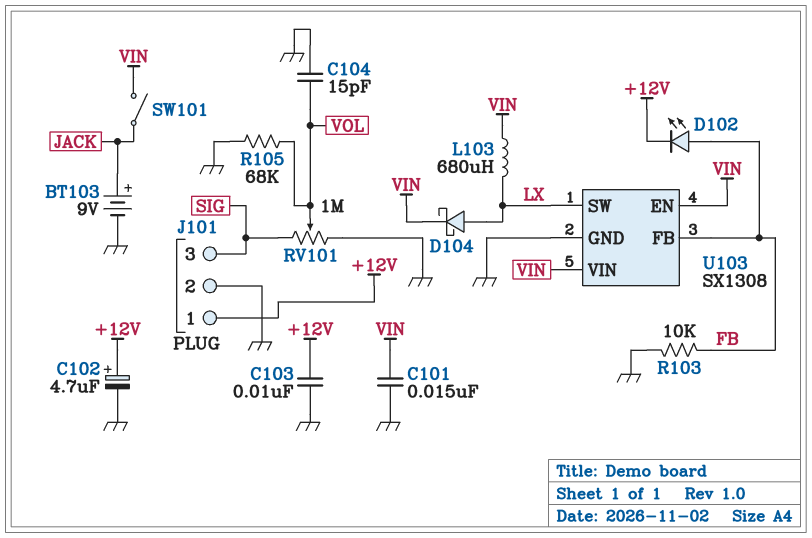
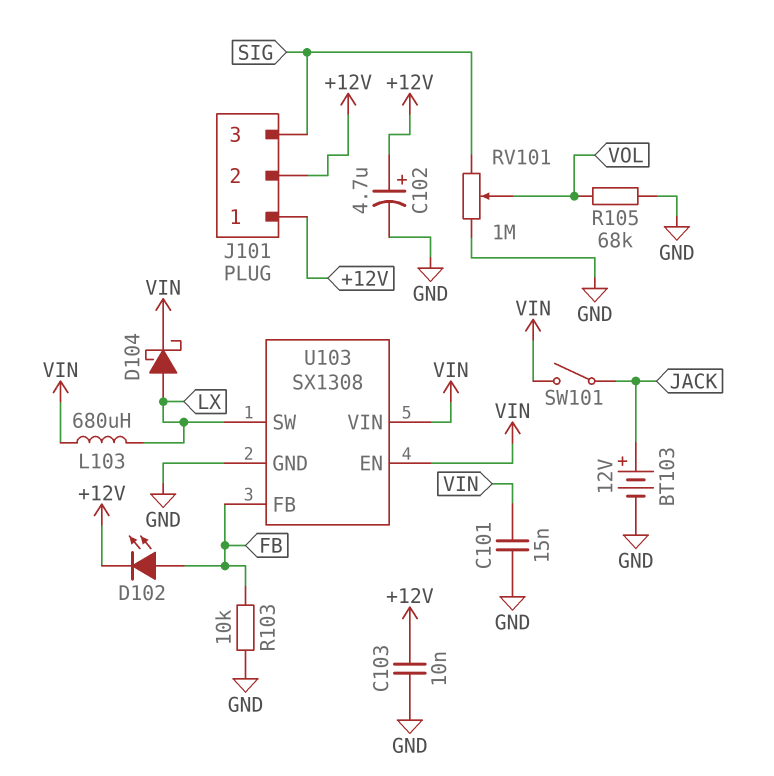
BT103: 9V (plus JACK, minus GND) -> 12V (plus JACK, minus GND)
C104: 15pF (GND, VOL) -> none
J101 pin 2: GND -> +12V

